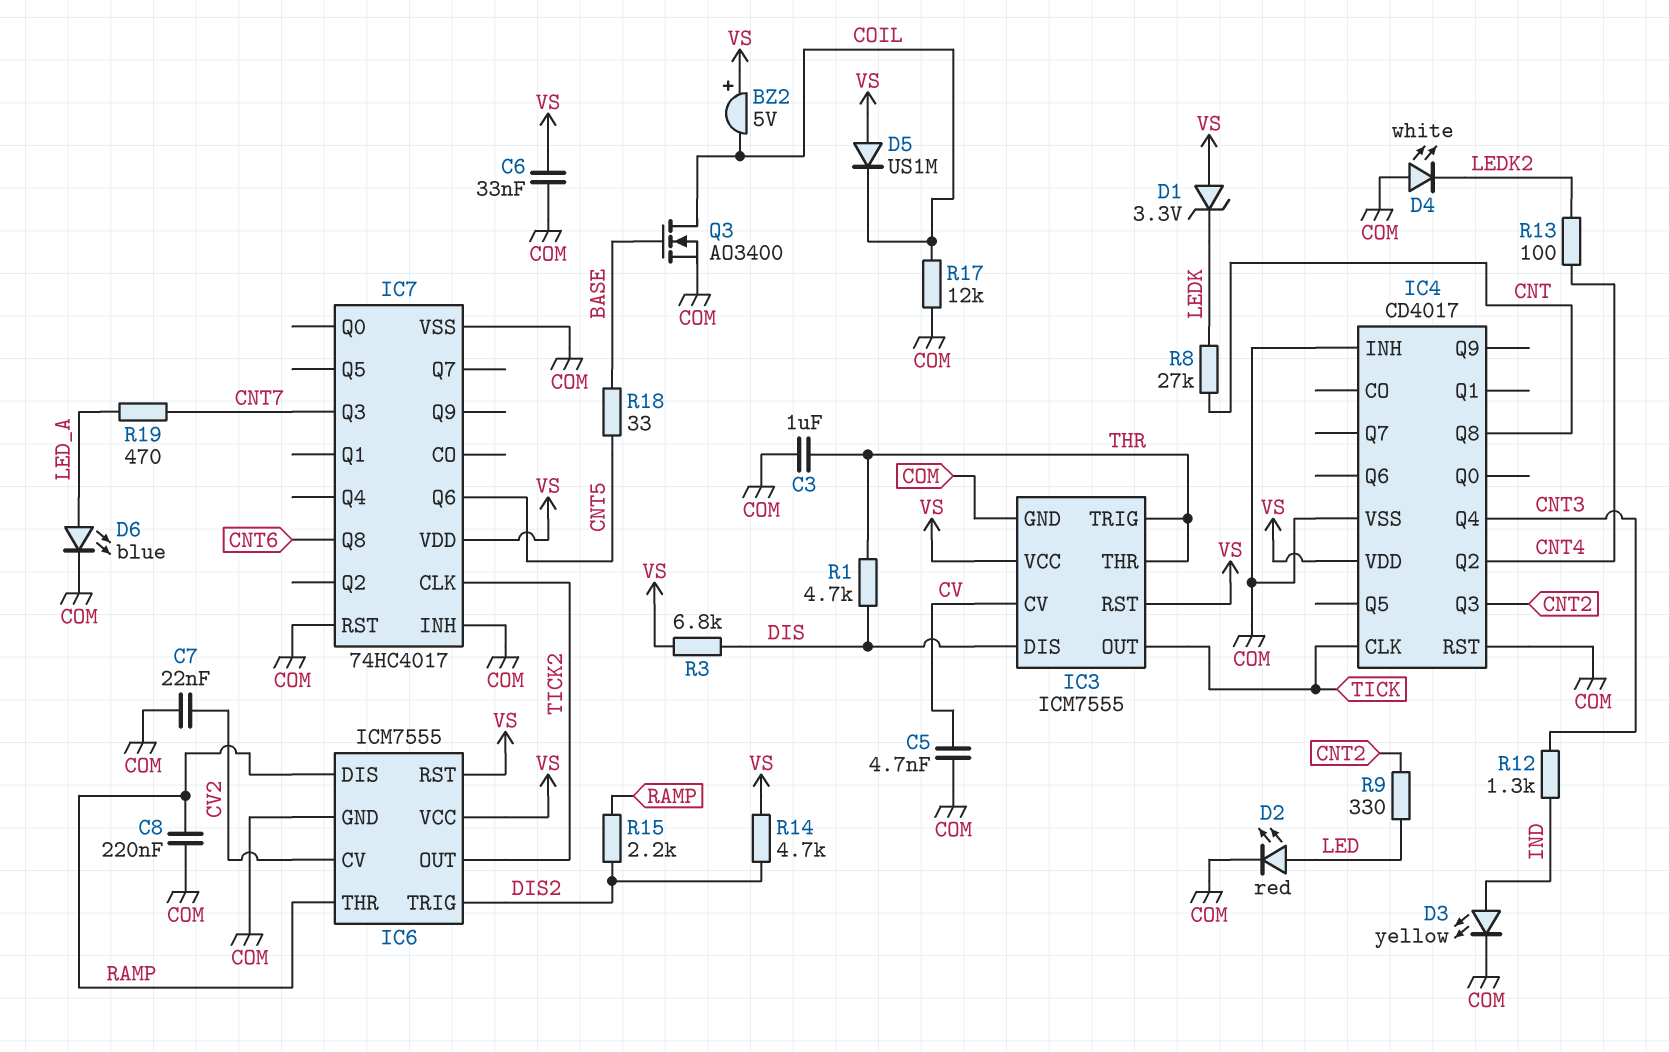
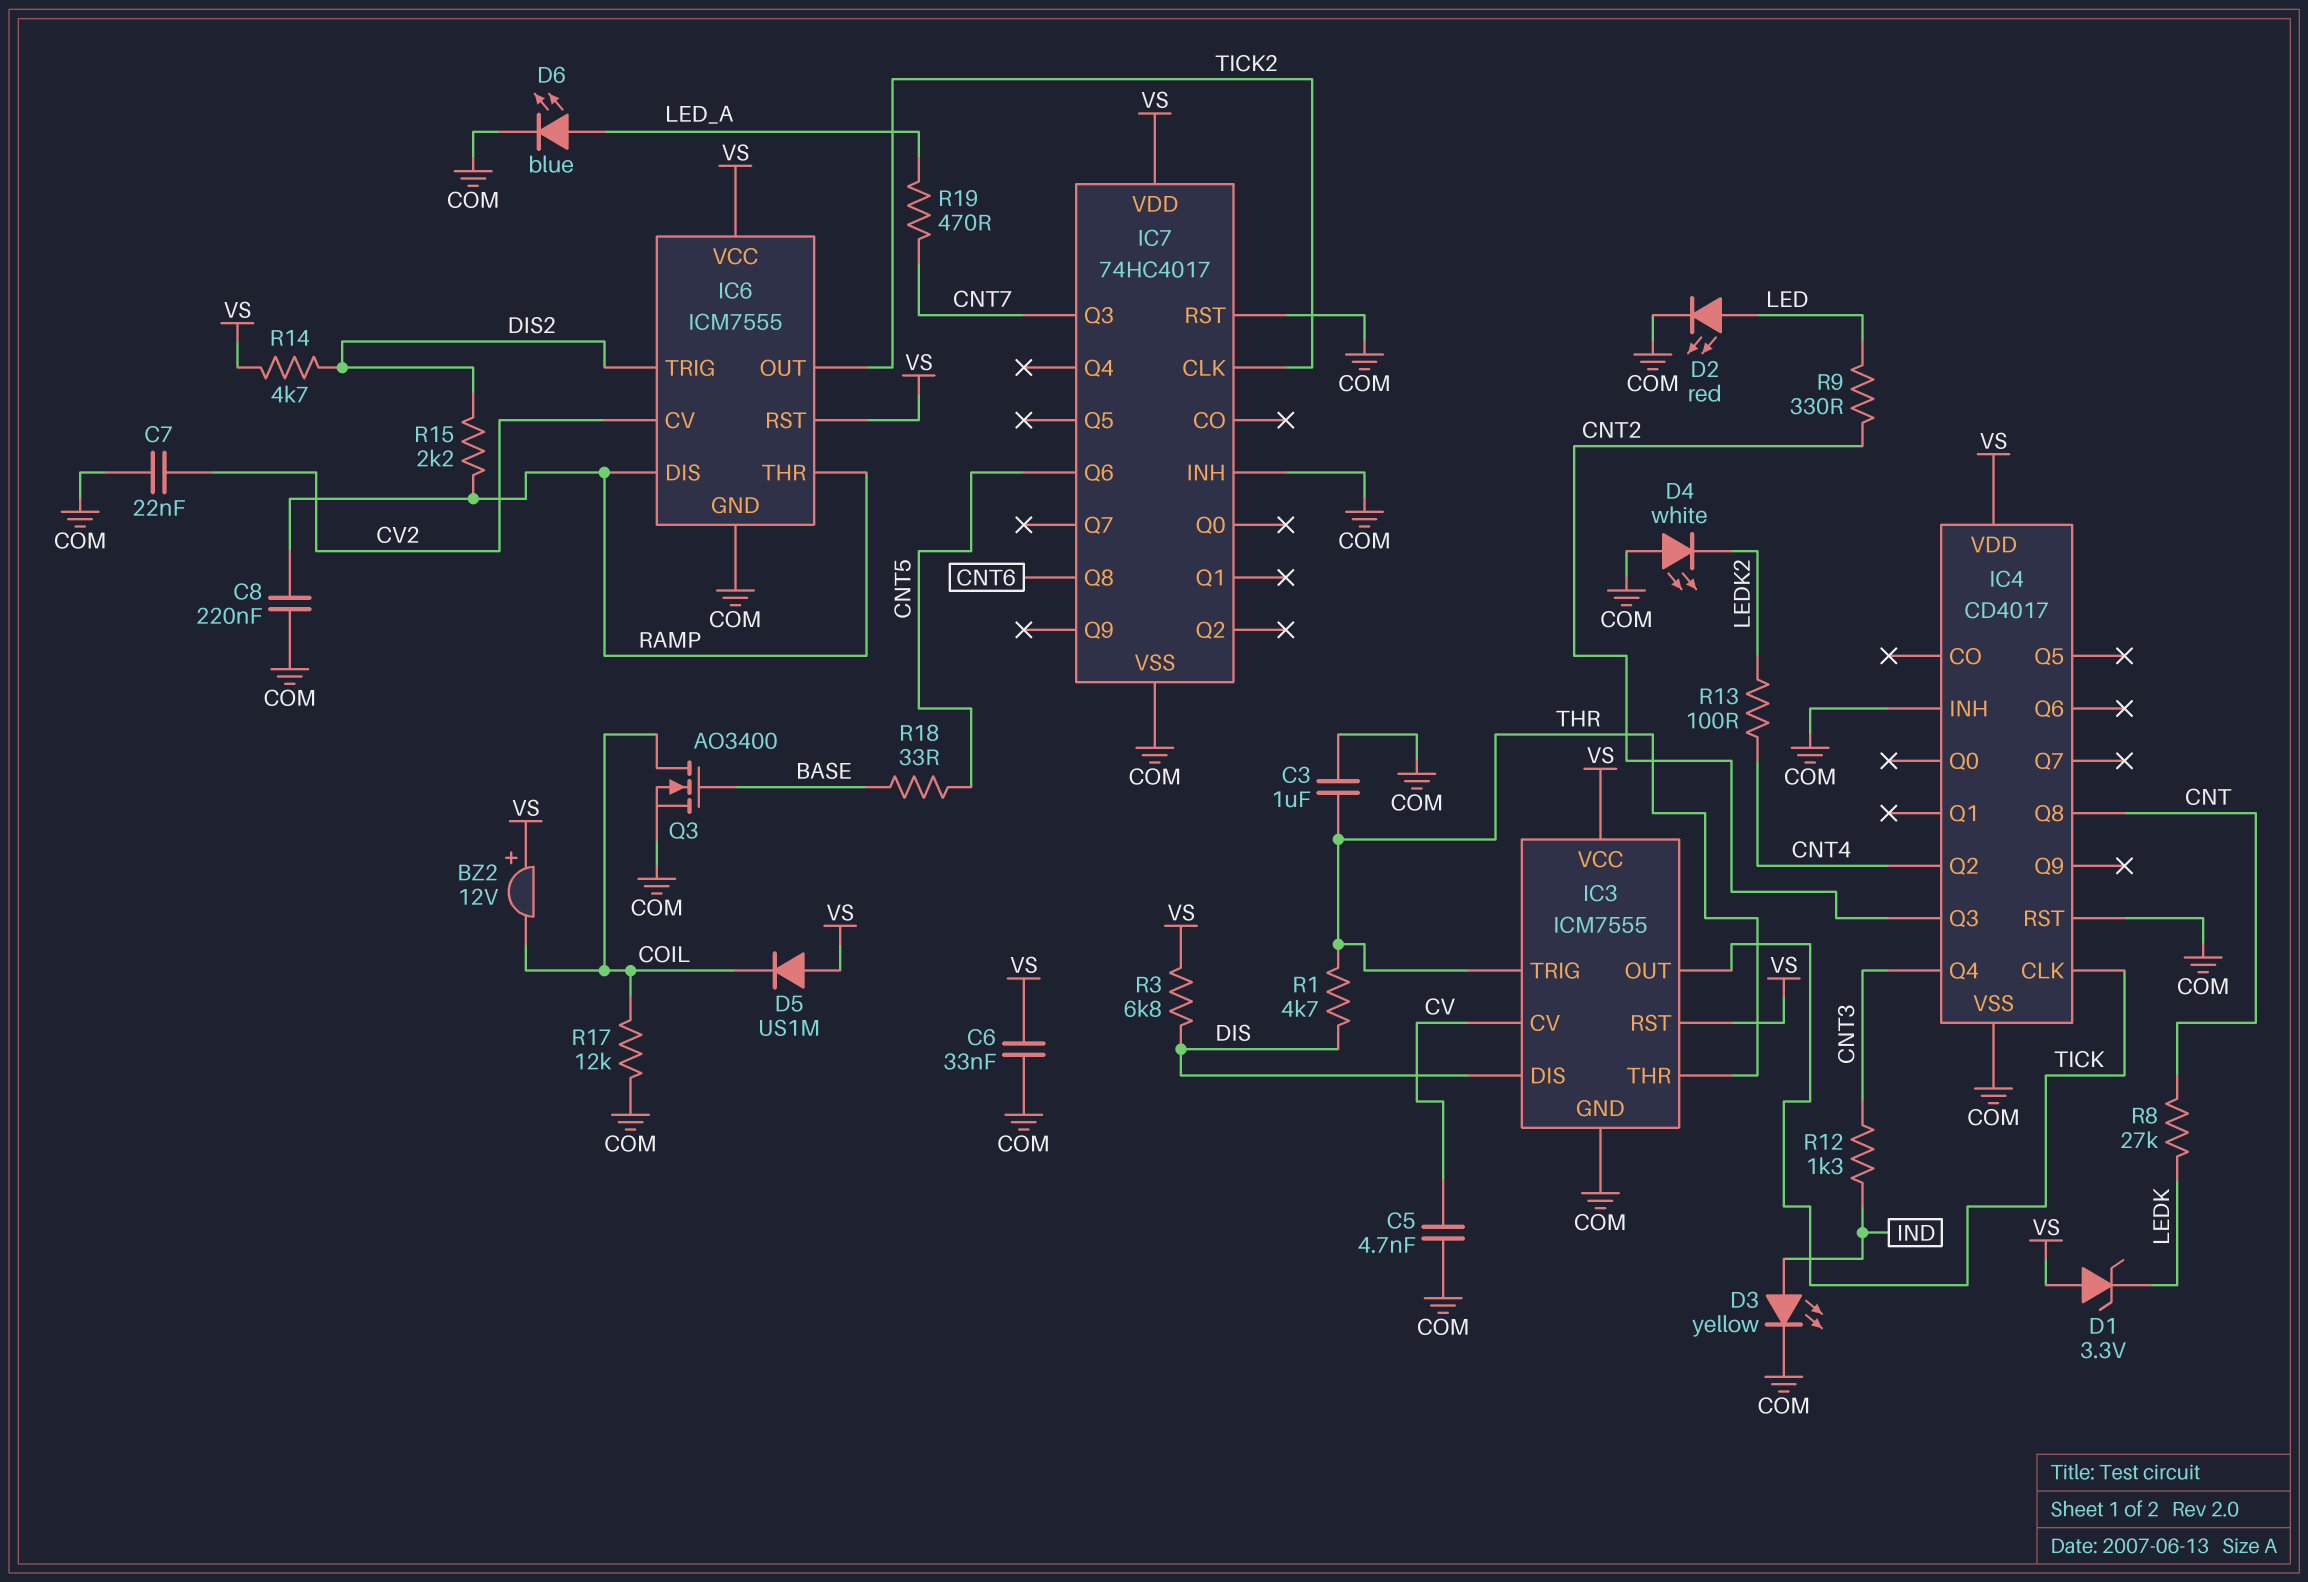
BZ2: buzzer 5V (plus VS, minus COIL) -> buzzer 12V (plus VS, minus COIL)

